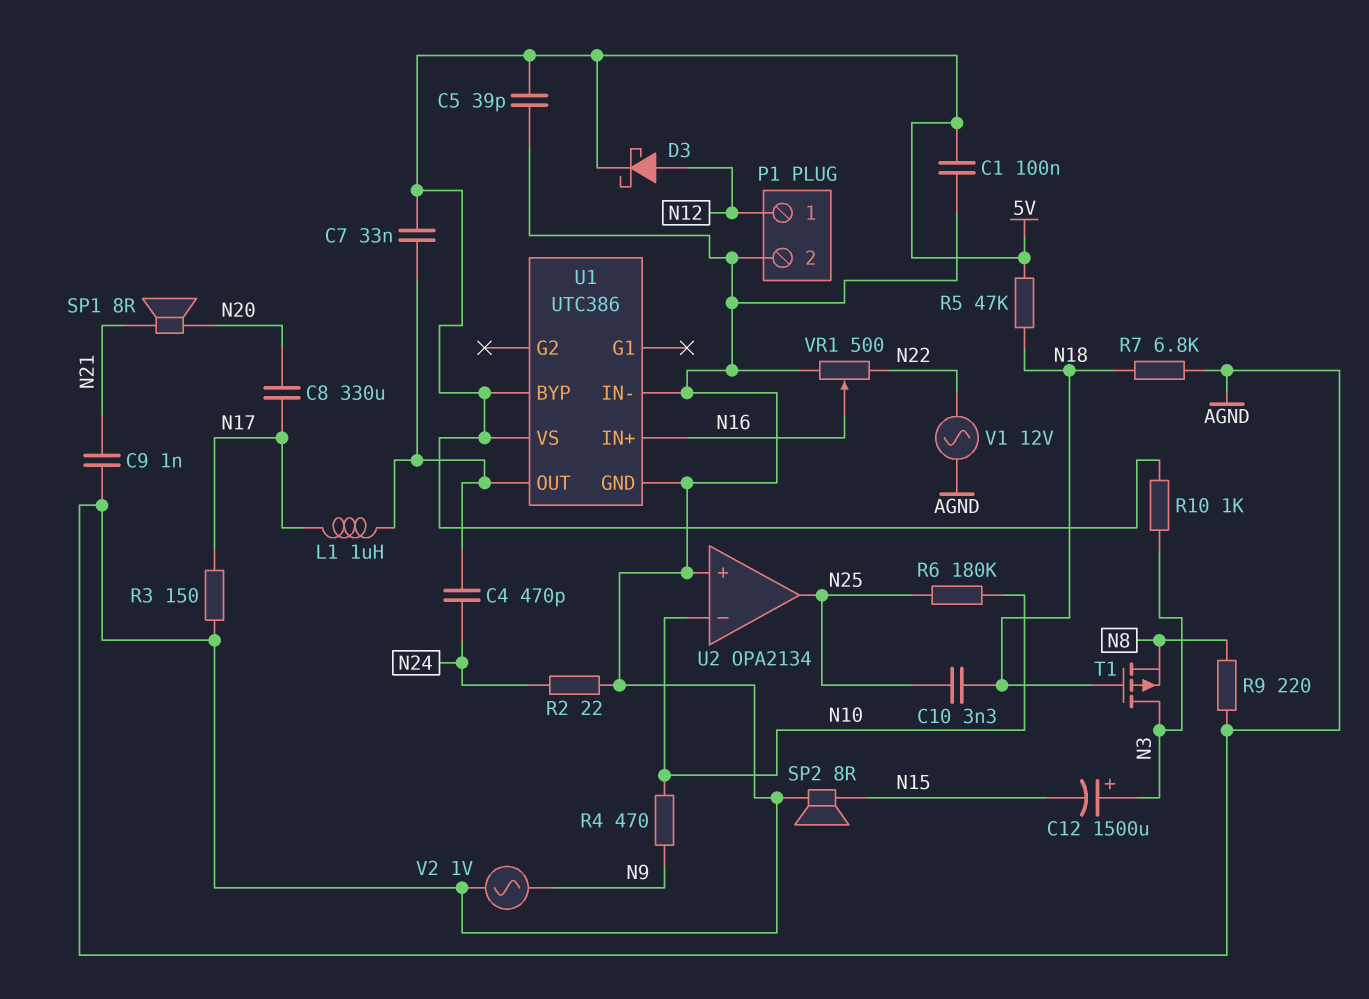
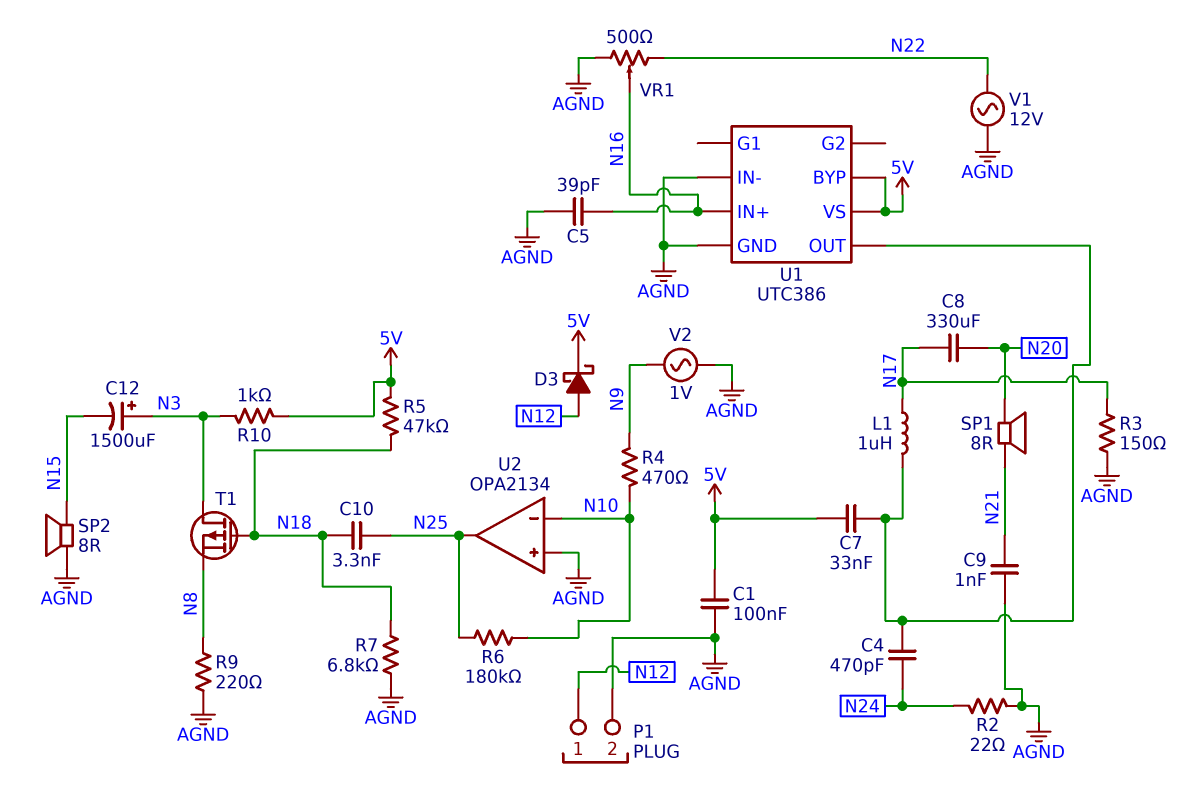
C5: 39pF (5V, AGND) -> 39pF (AGND, N16)

